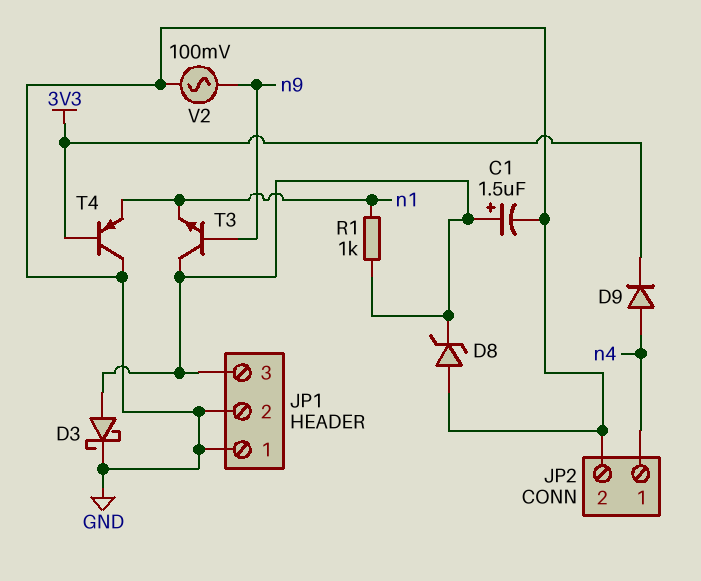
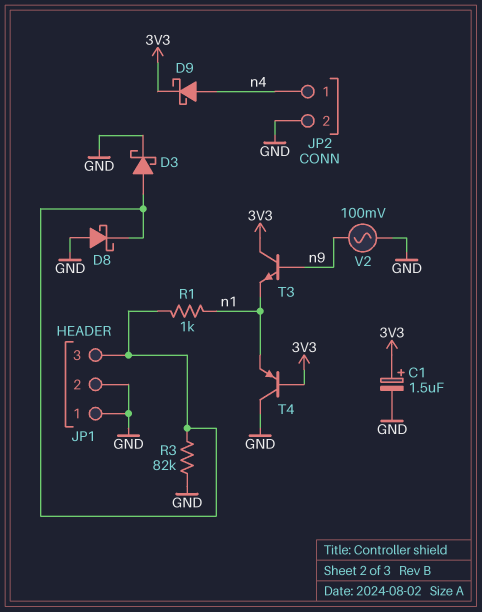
C1: 1.5uF (plus JP1/3, minus GND) -> 1.5uF (plus 3V3, minus GND)
D8: zener (A GND, K JP1/3) -> schottky (A GND, K JP1/3)
D9: diode (A n4, K 3V3) -> schottky (A n4, K 3V3)
R3: none -> 82k (GND, JP1/3)
T3: NPN (B n9, C JP1/3, E n1) -> NPN (B n9, C 3V3, E n1)

